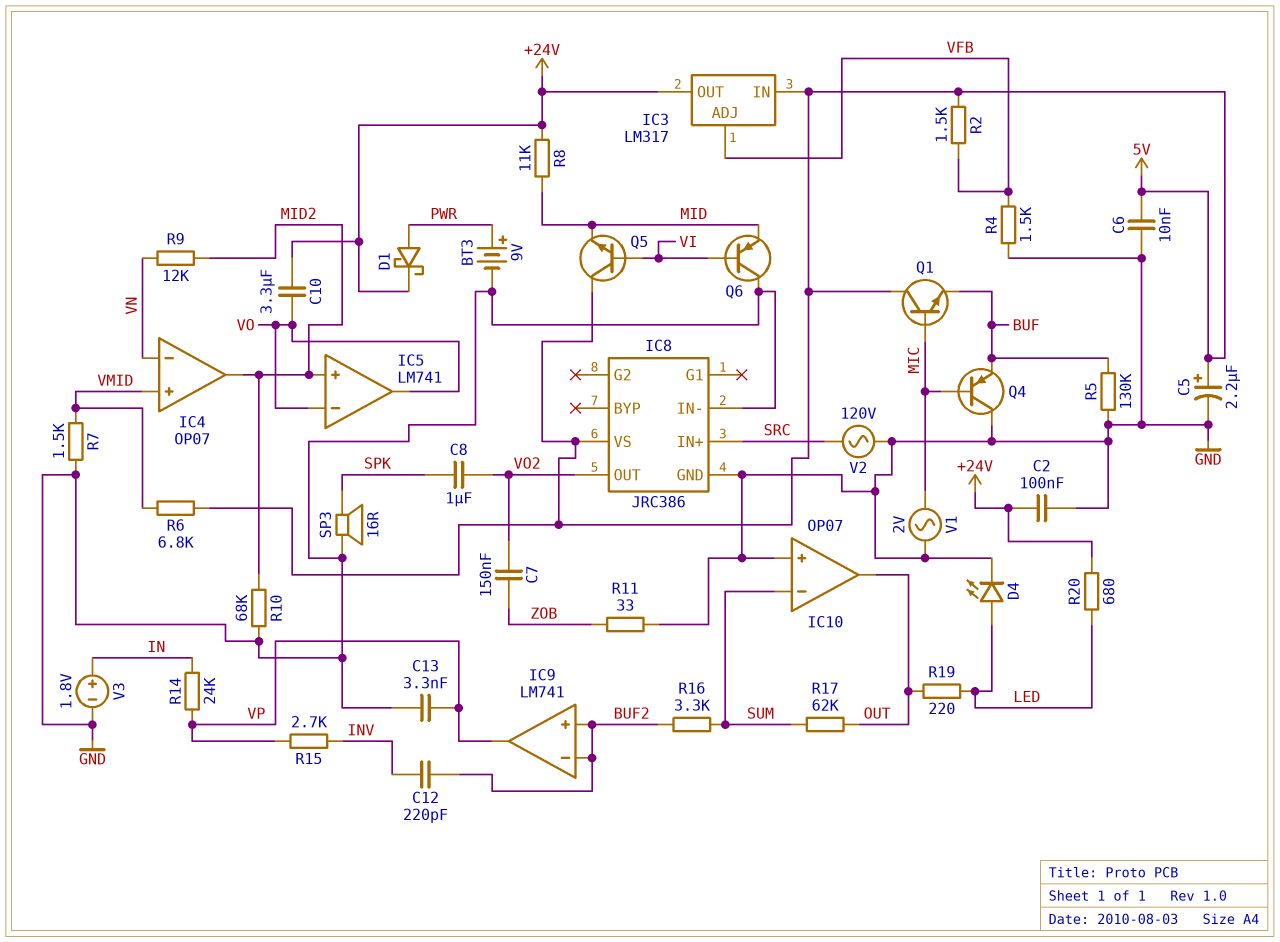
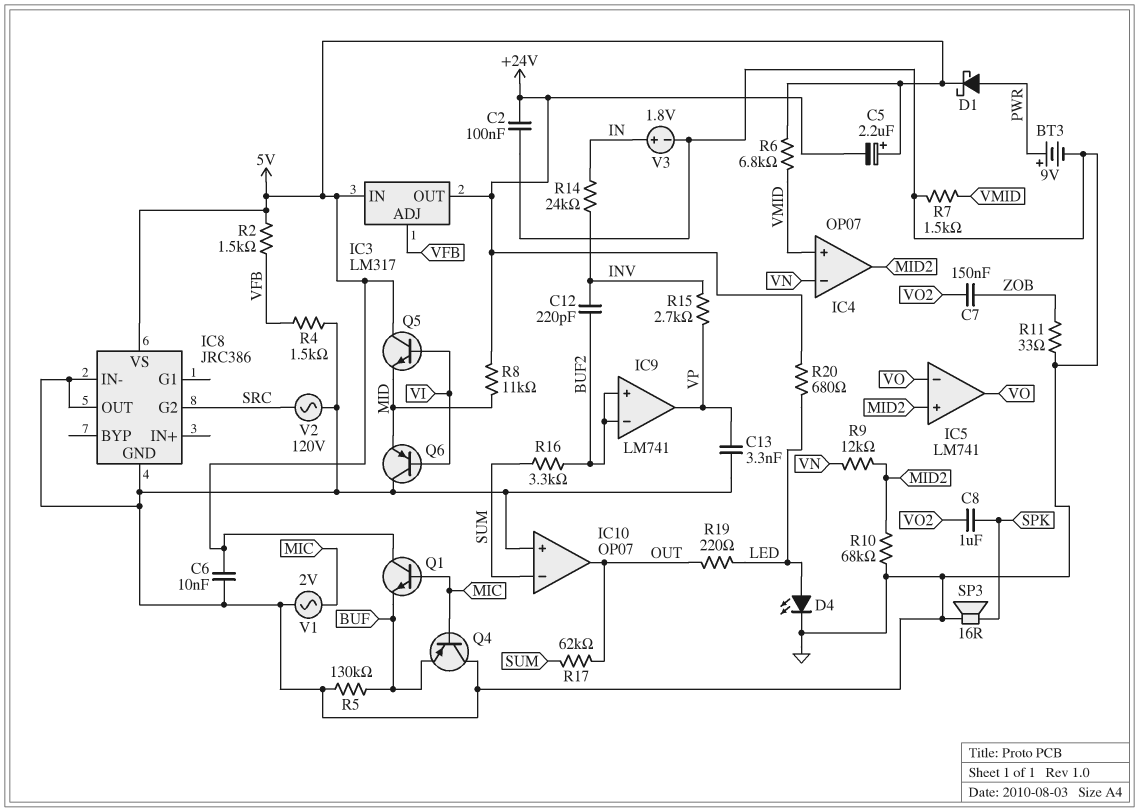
C5: 2.2uF (plus 5V, minus GND) -> 2.2uF (plus 5V, minus +24V)
C10: 3.3uF (+24V, VO) -> none
D1: schottky (A PWR, K +24V) -> schottky (A PWR, K 5V)
IC8 pin G2: none -> SRC
IC8 pin IN+: SRC -> none
IC8 pin OUT: VO2 -> GND
R14: 24k (IN, VP) -> 24k (IN, INV)

